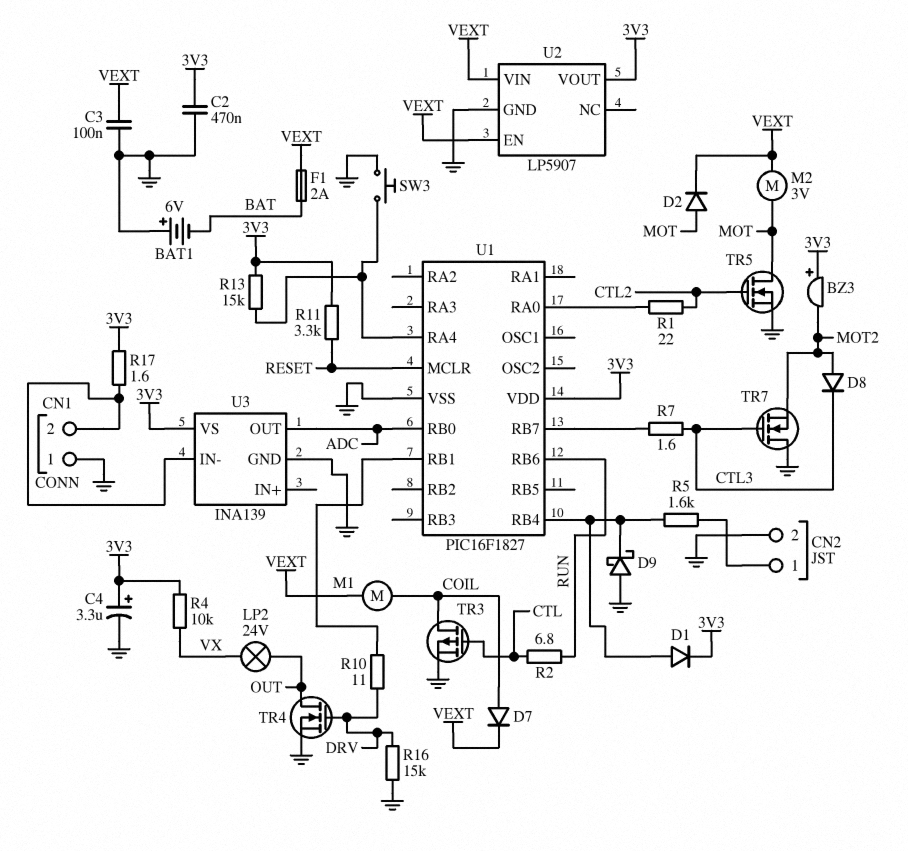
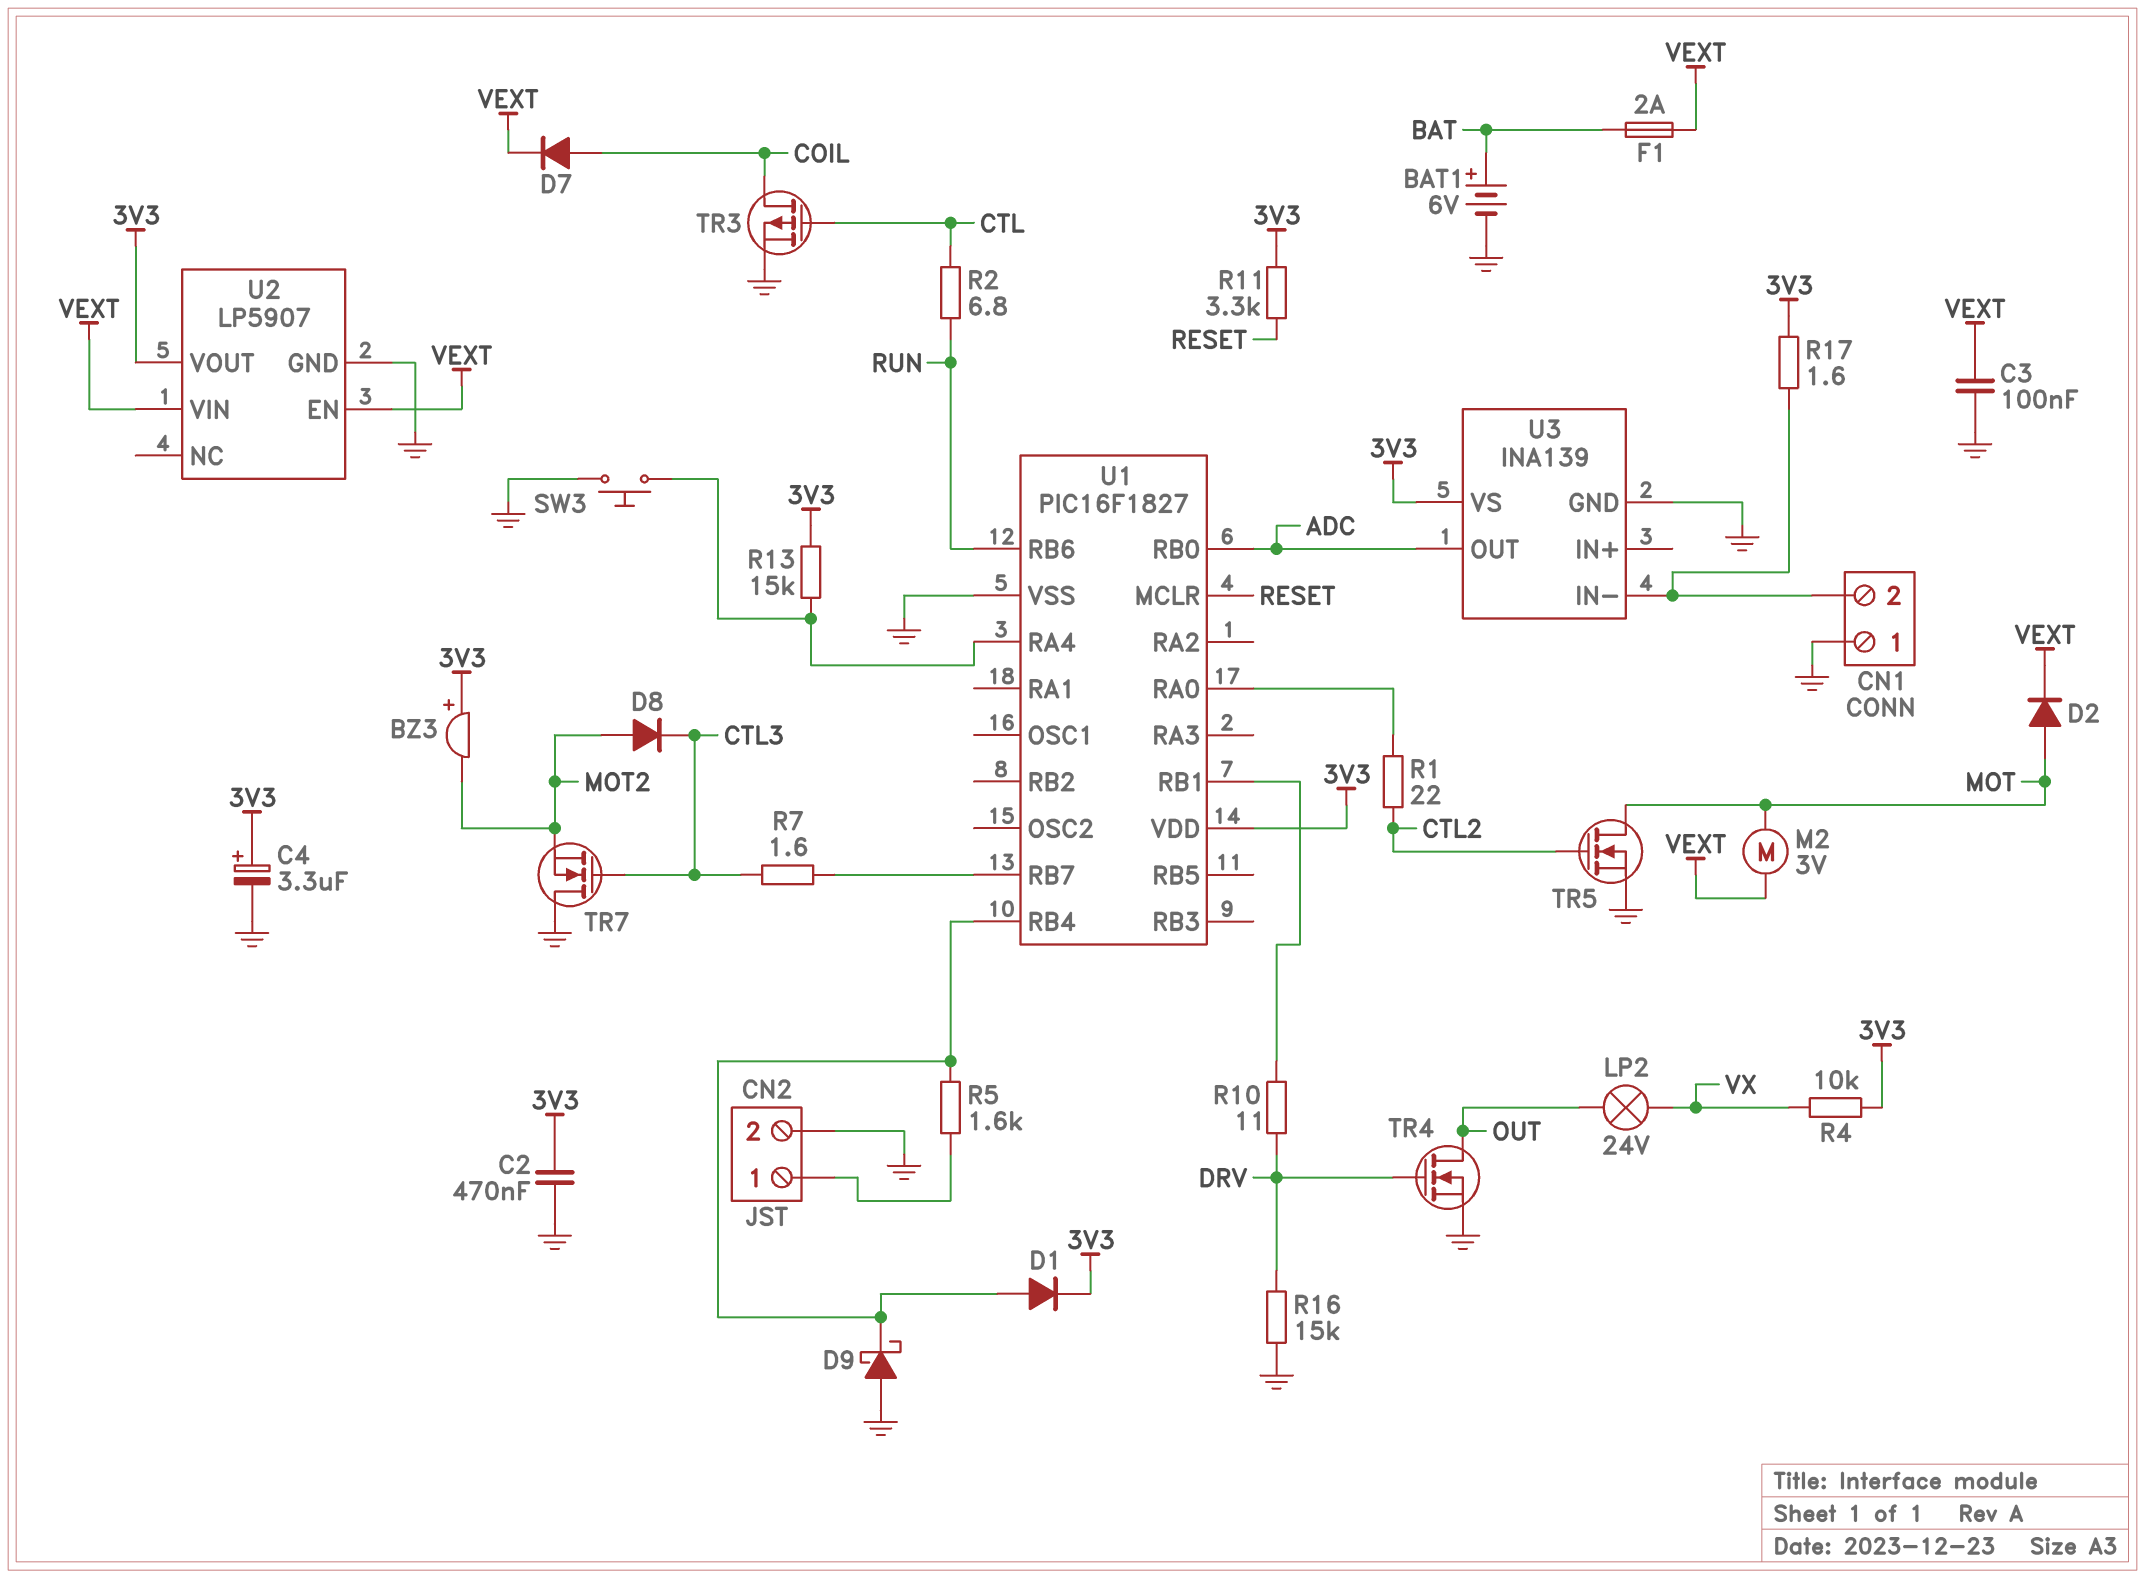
BAT1: 6V (plus GND, minus BAT) -> 6V (plus BAT, minus GND)
M1: motor (COIL, VEXT) -> none

